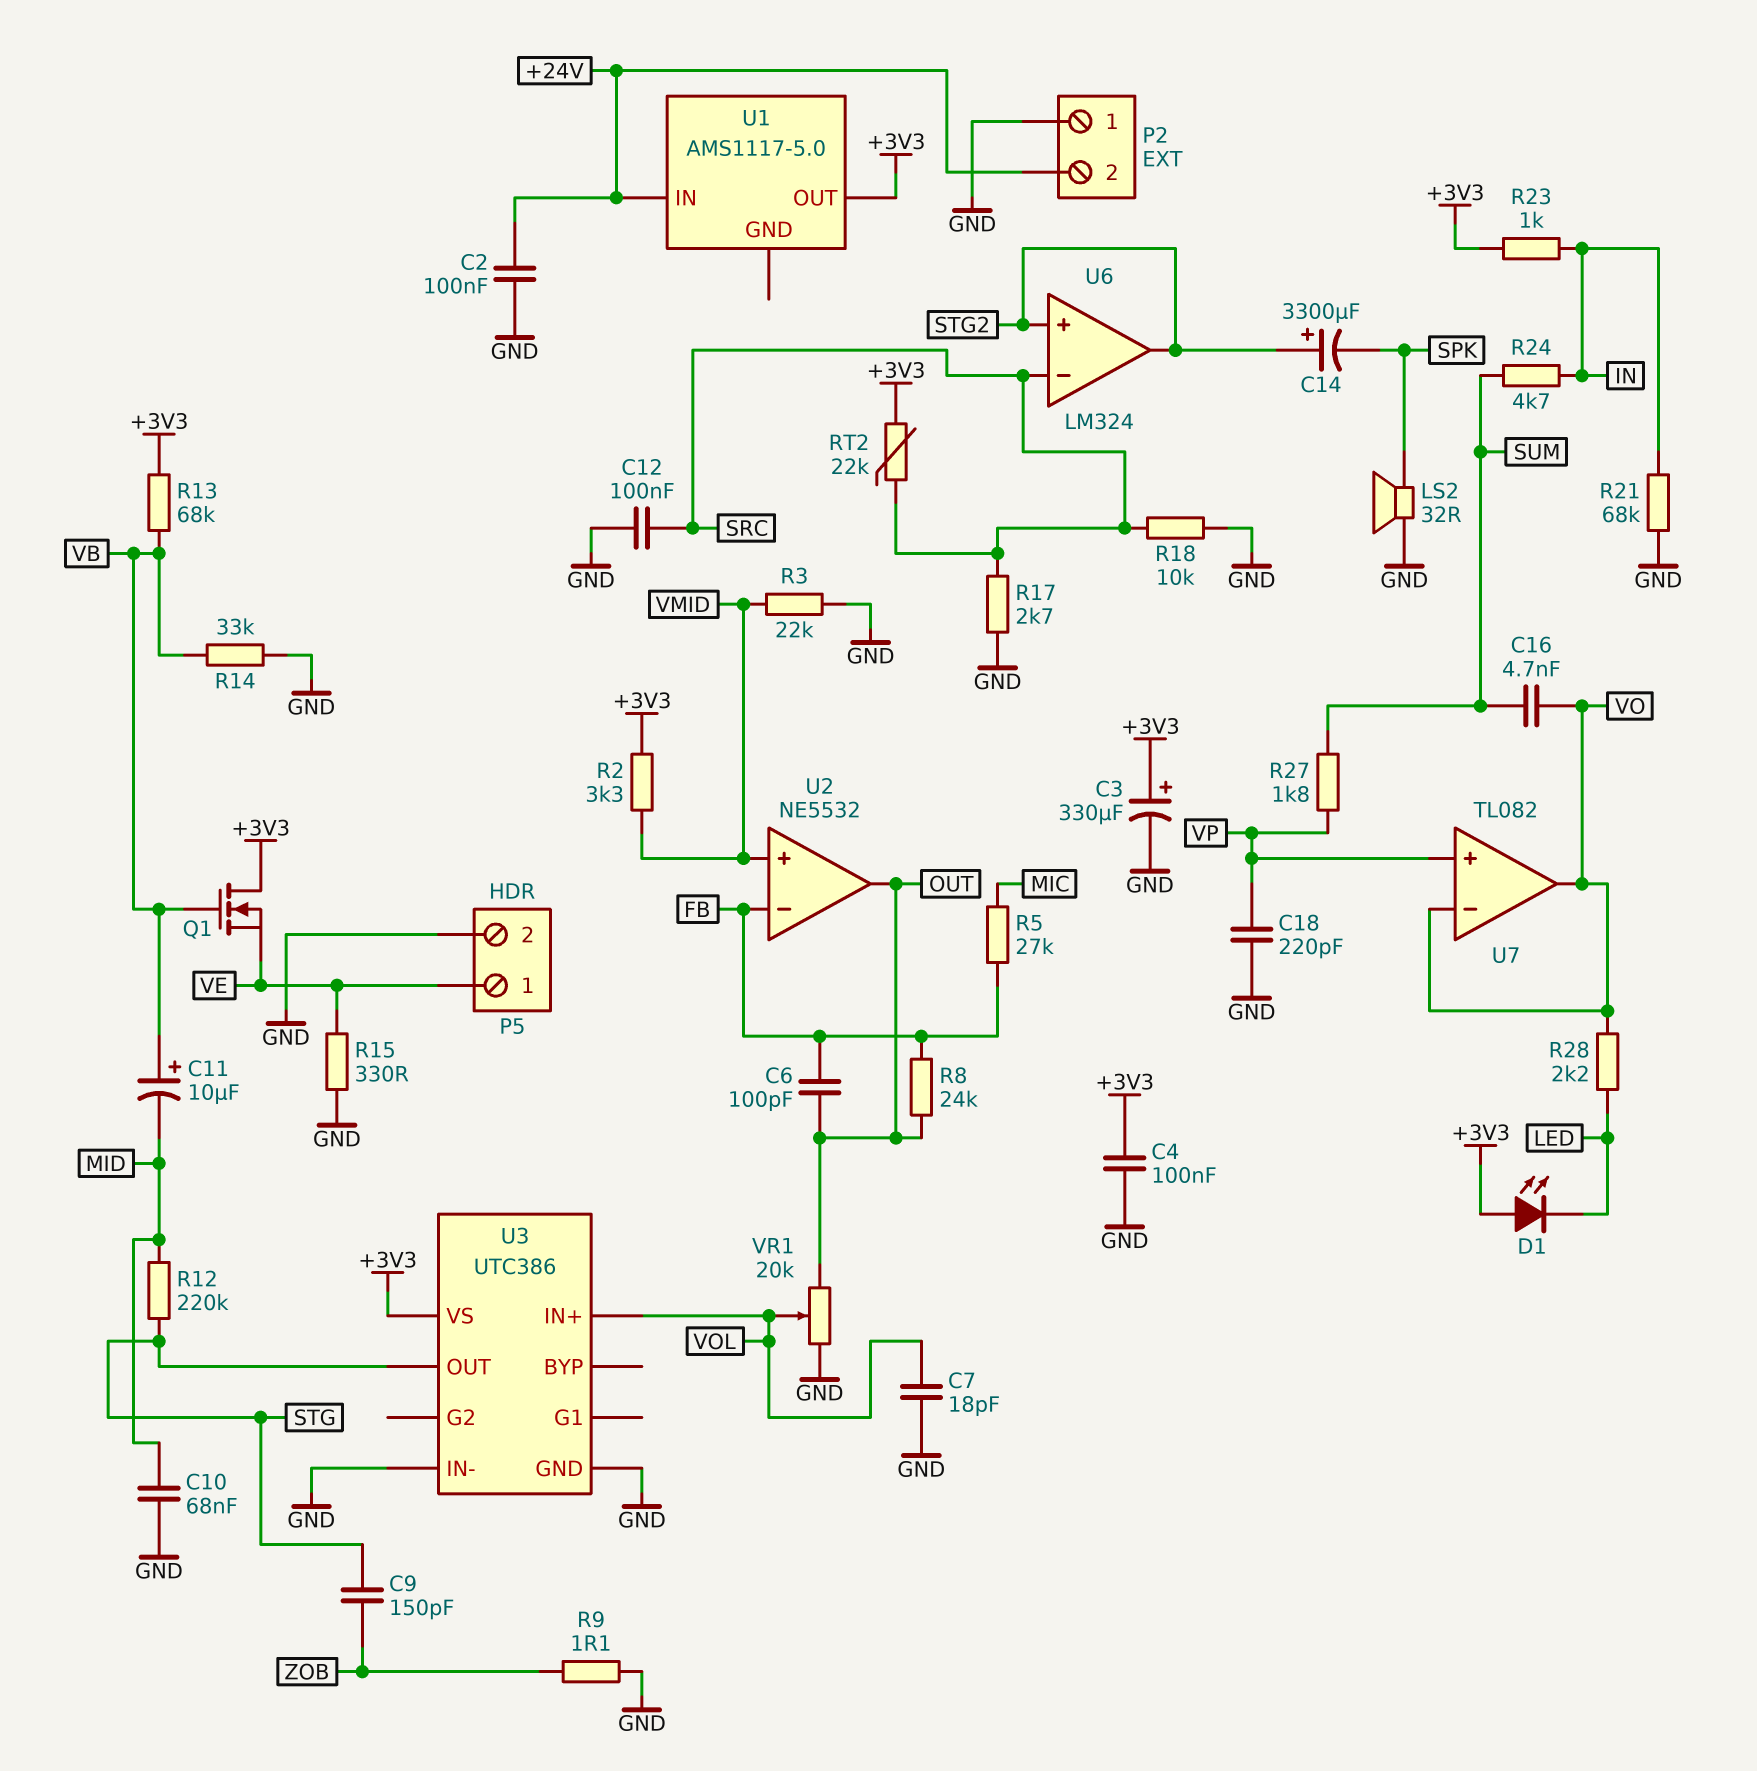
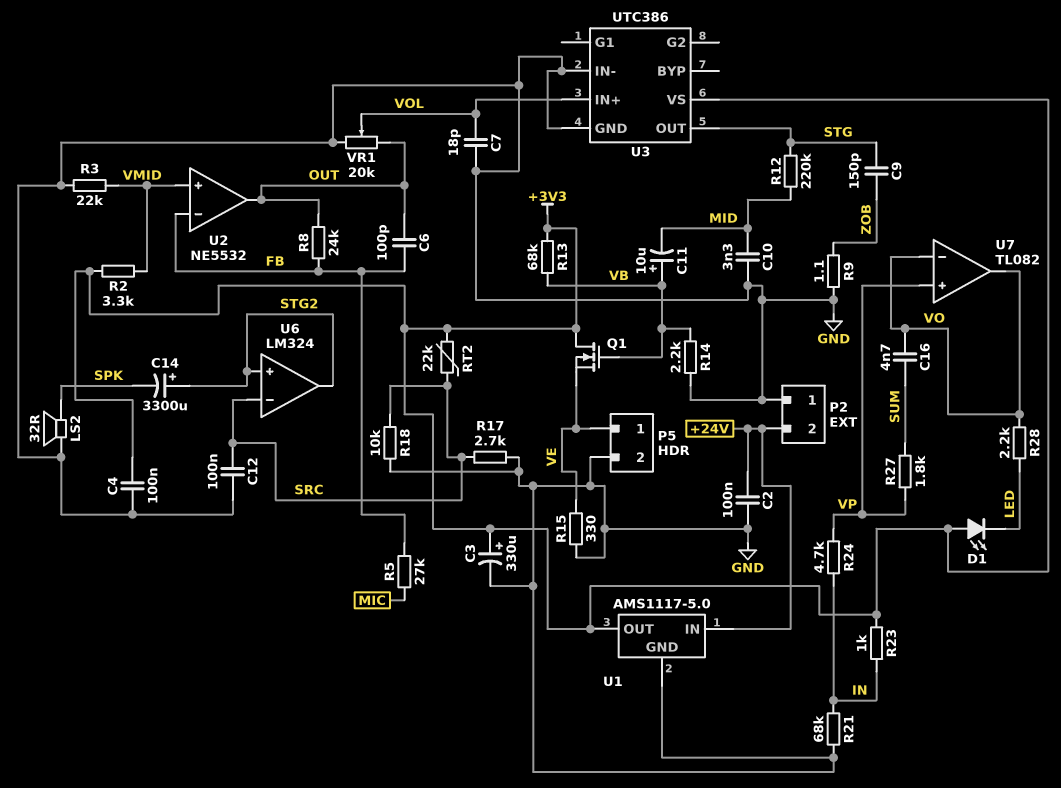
C10: 68nF (GND, MID) -> 3.3nF (GND, MID)
C18: 220pF (GND, VP) -> none
R14: 33k (GND, VB) -> 2.2k (GND, VB)
R24: 4.7k (IN, SUM) -> 4.7k (IN, VP)
U1 pin GND: none -> GND

